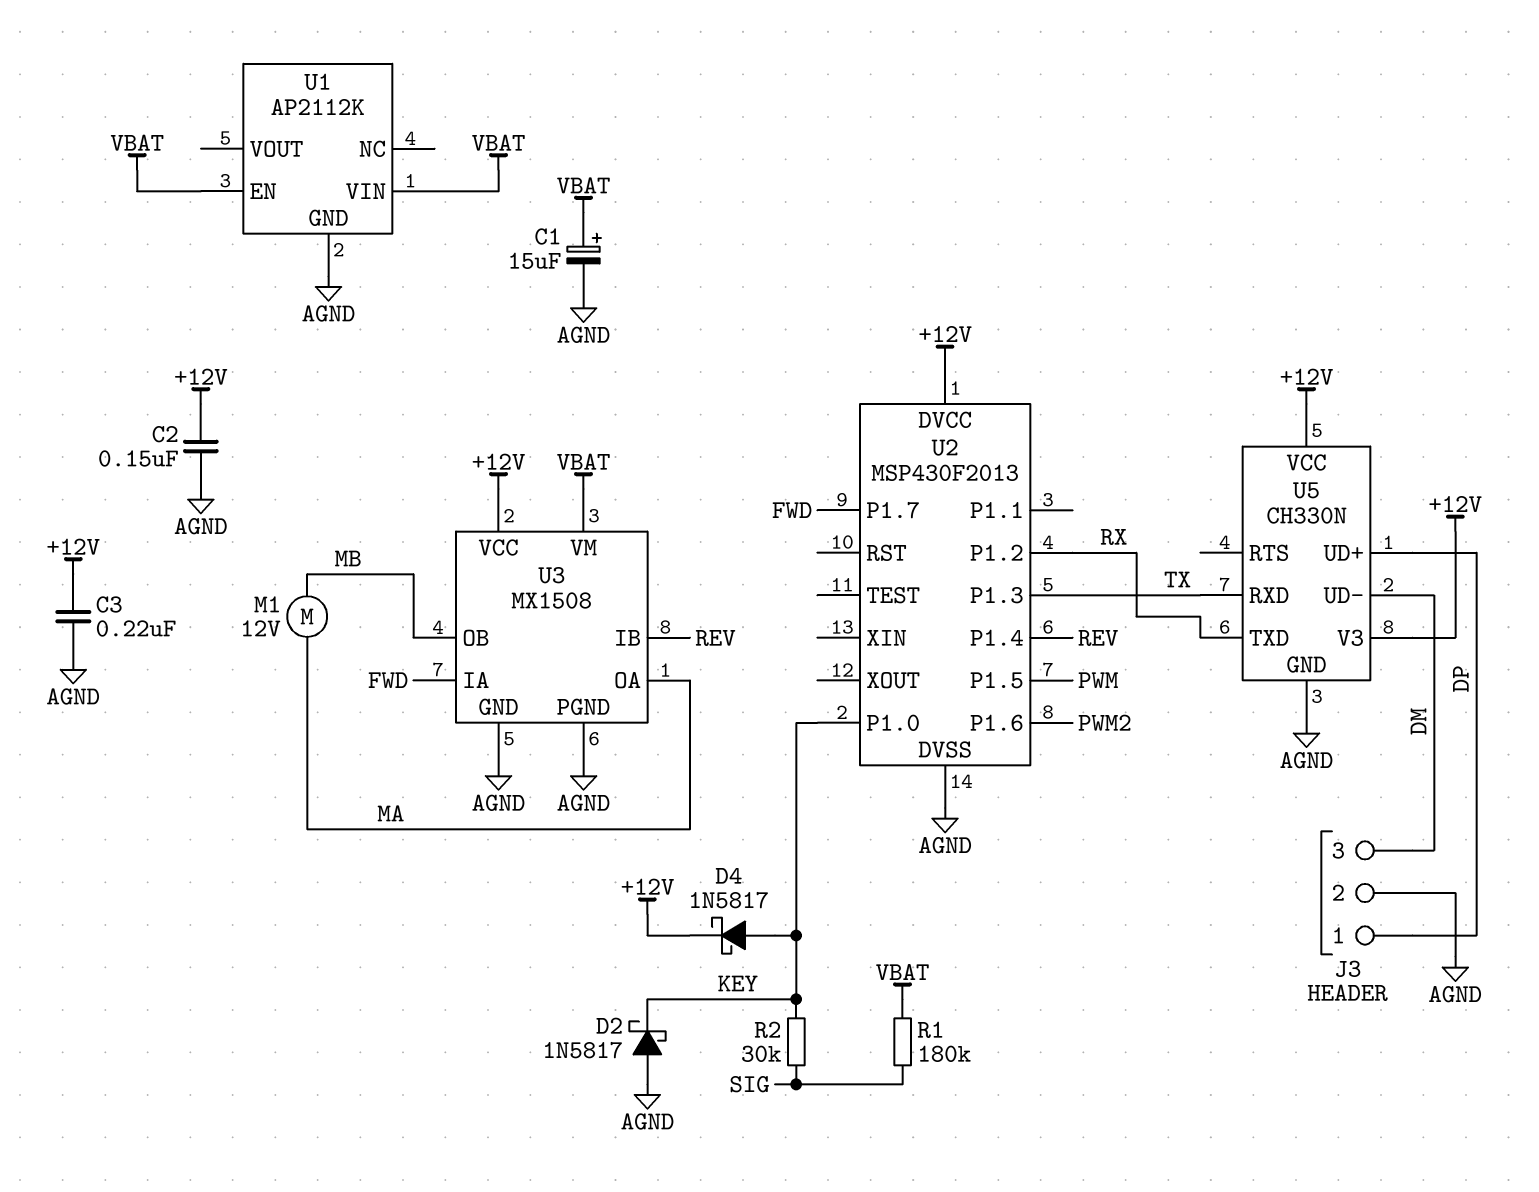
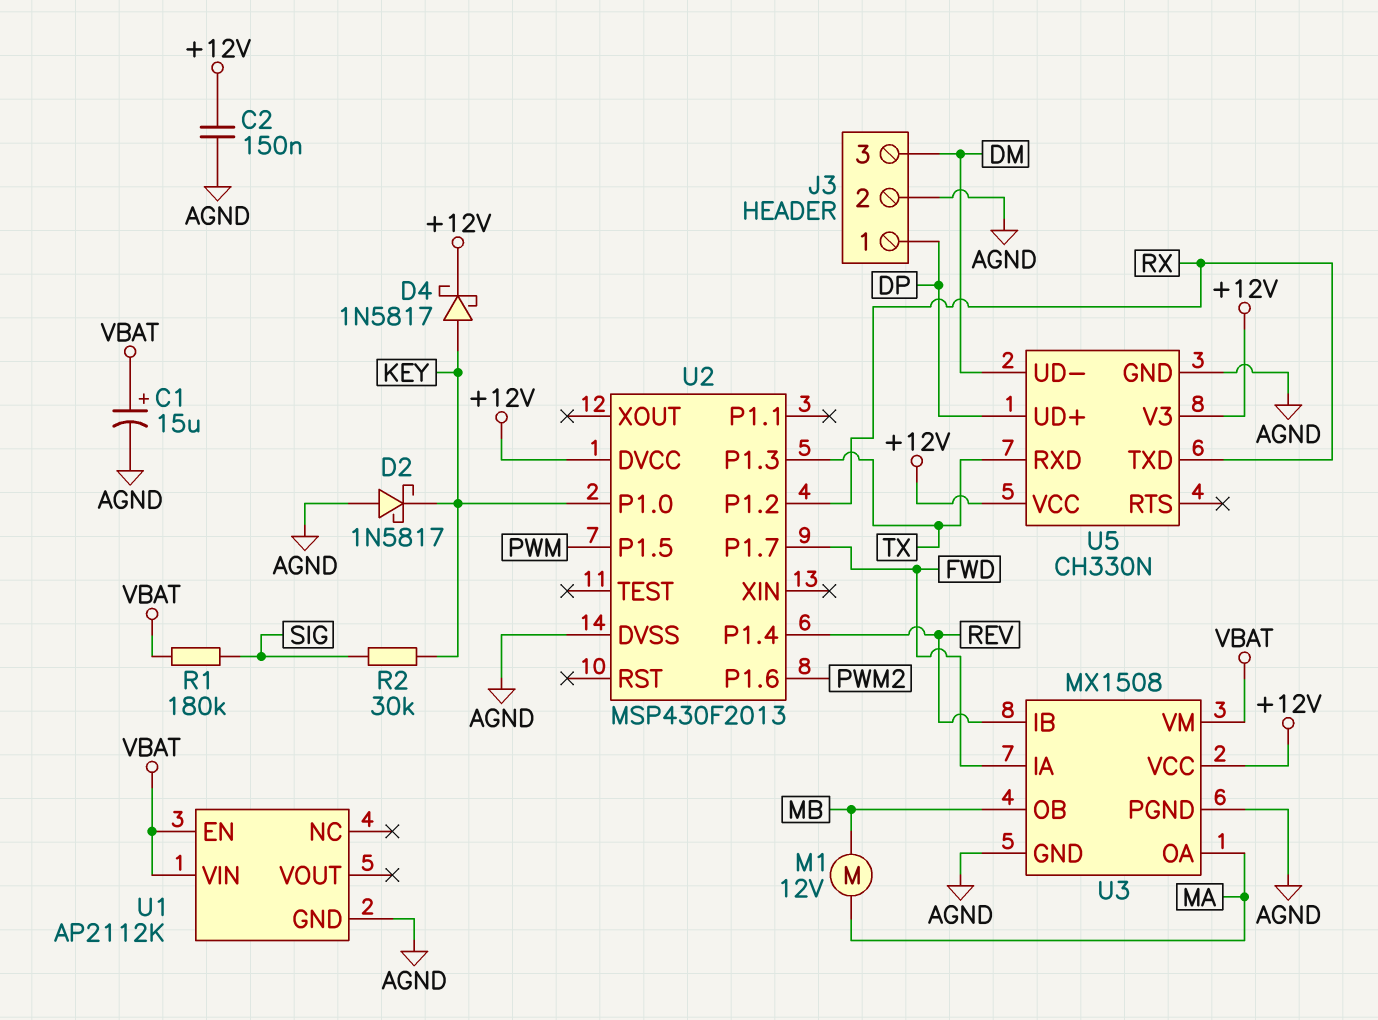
C3: 220nF (+12V, AGND) -> none

